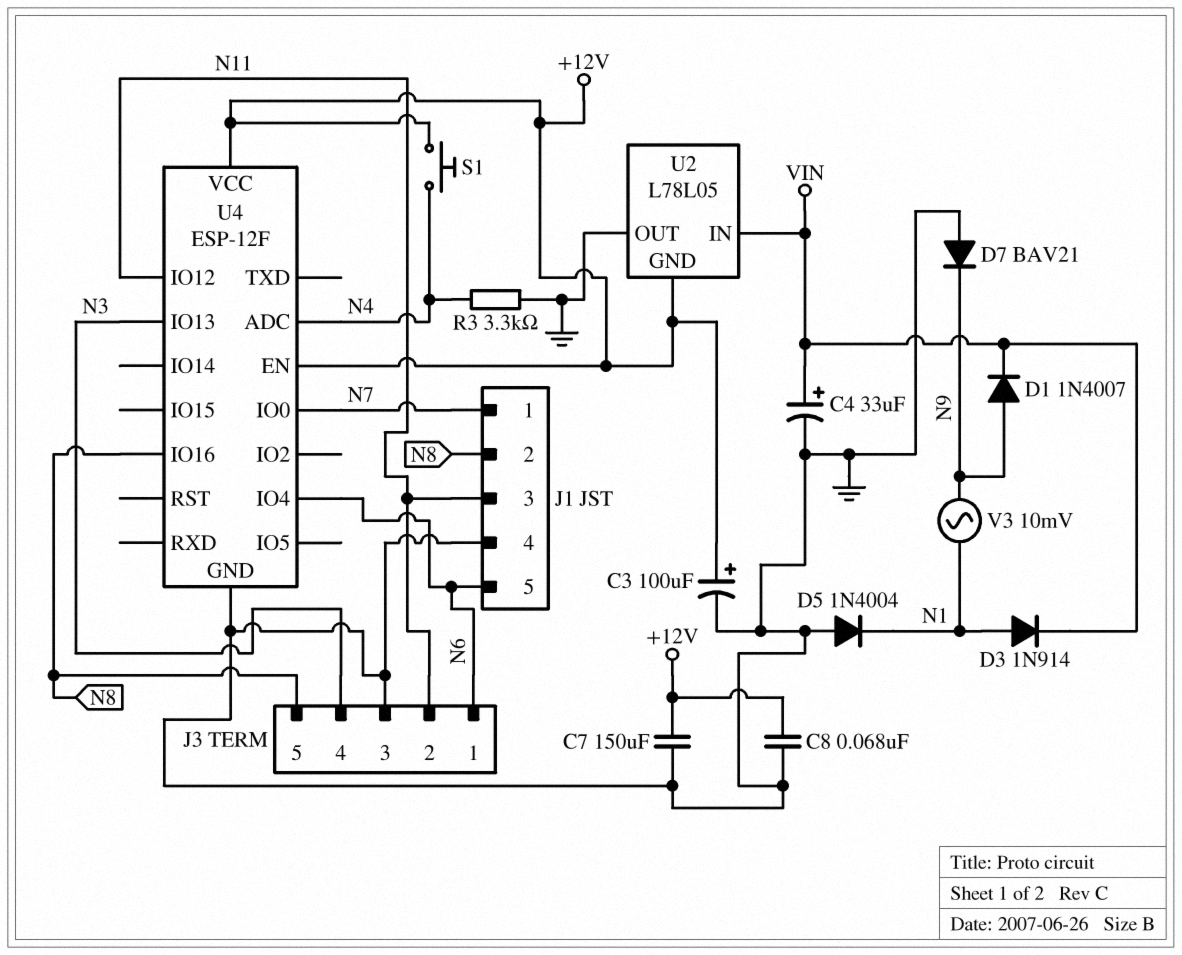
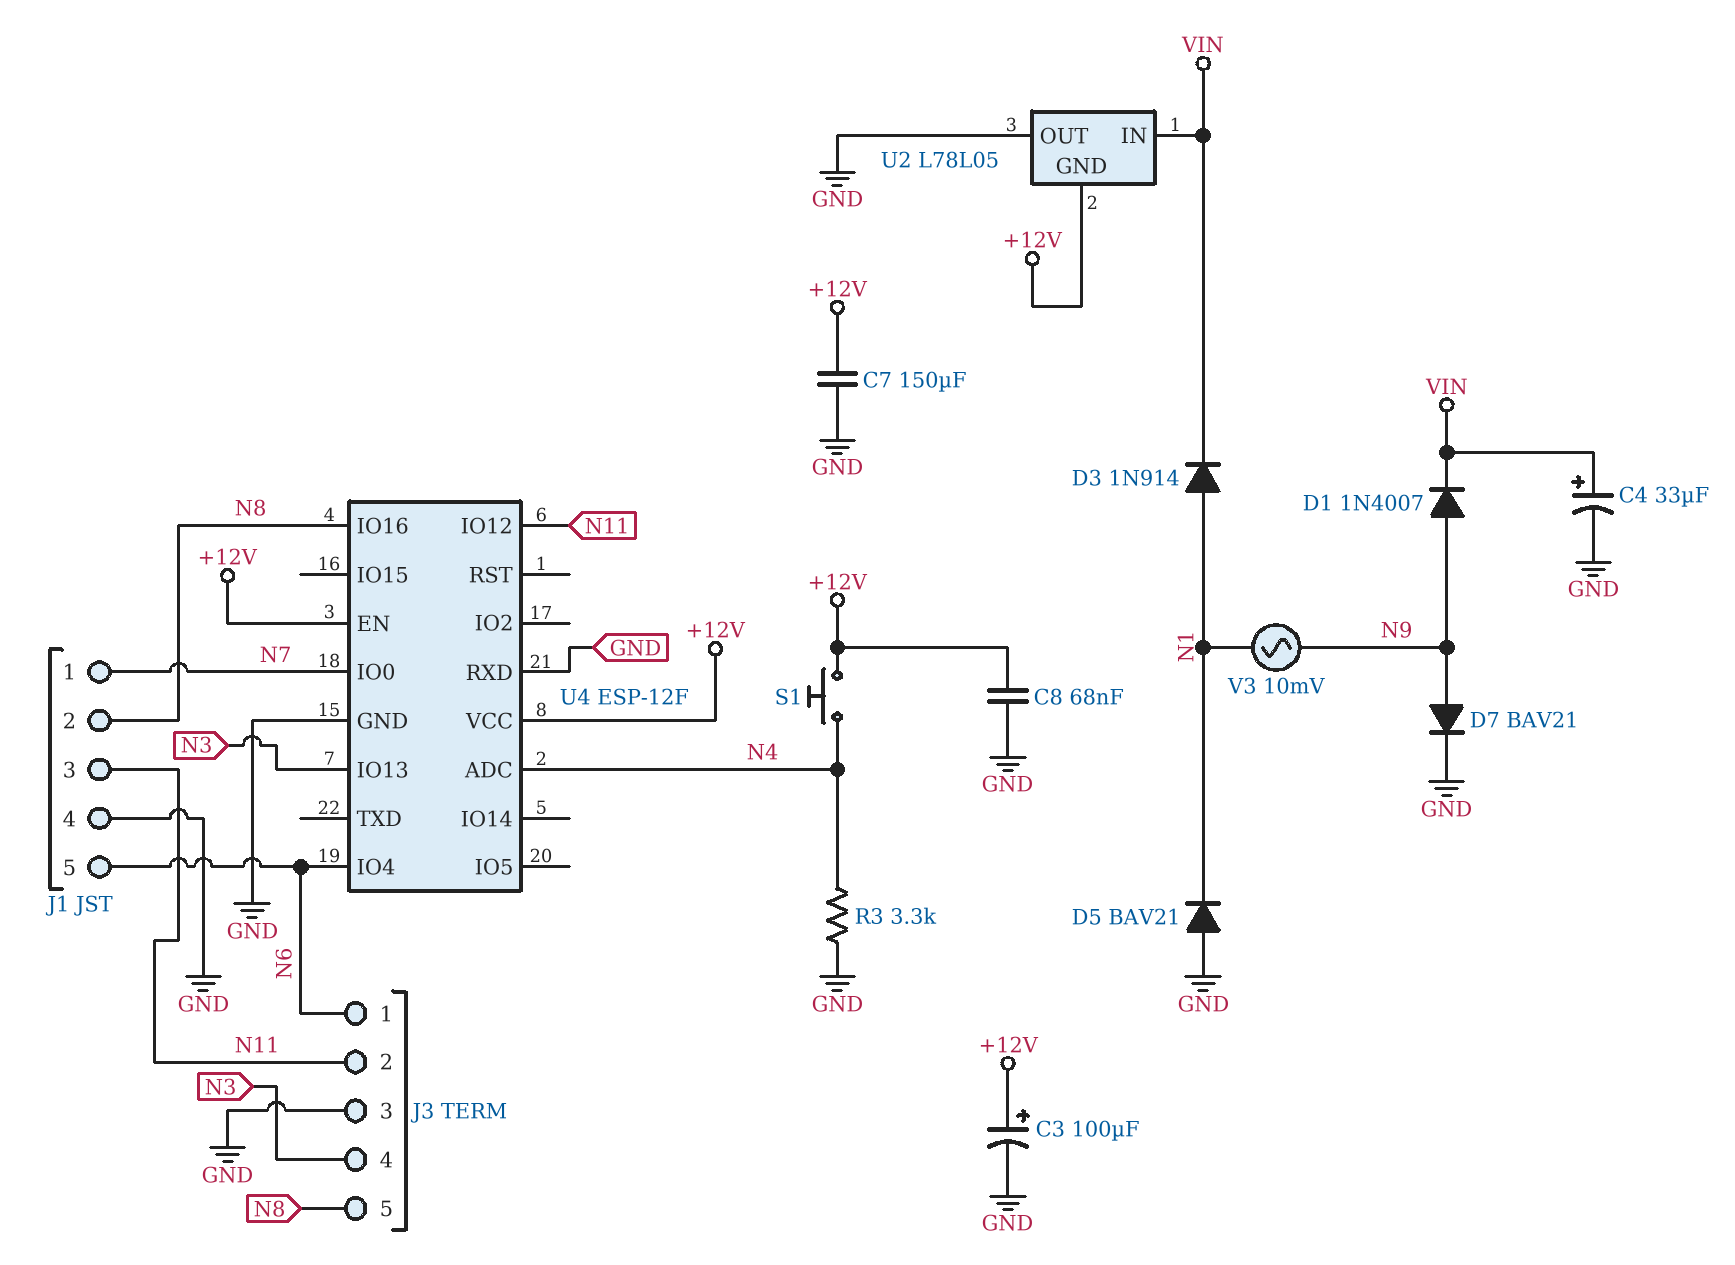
D5: diode 1N4004 (A GND, K N1) -> diode BAV21 (A GND, K N1)
D7: diode BAV21 (A GND, K N9) -> diode BAV21 (A N9, K GND)
U4 pin RXD: none -> GND

